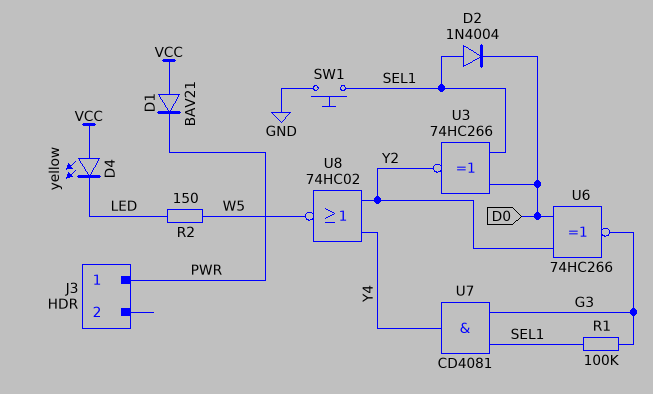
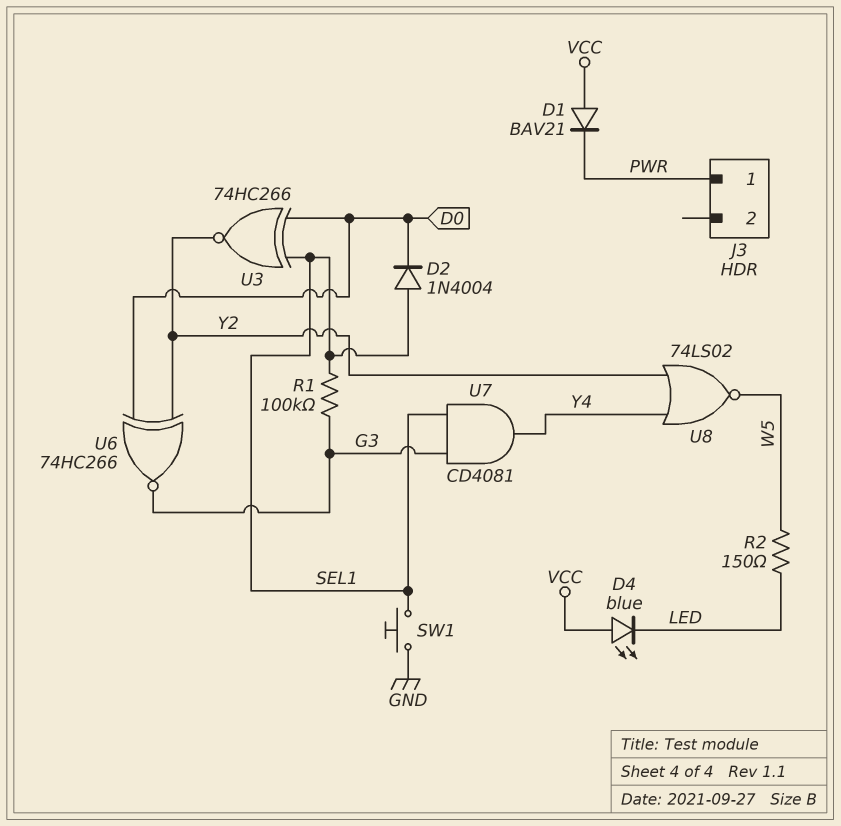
D4: LED yellow (A VCC, K LED) -> LED blue (A VCC, K LED)
U8: NOR 74HC02 (in Y2, in Y4, out W5) -> NOR 74LS02 (in Y2, in Y4, out W5)

